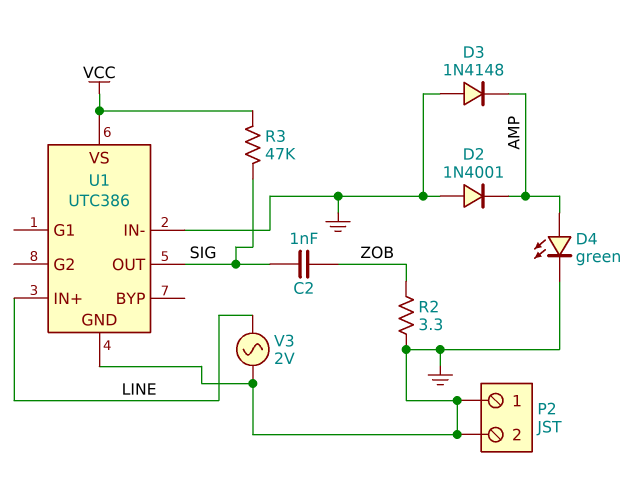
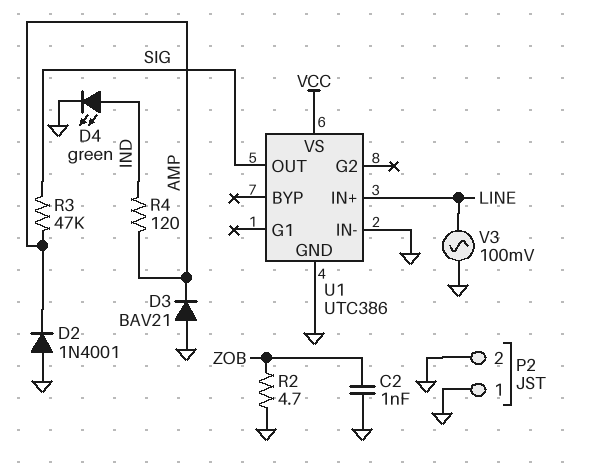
C2: 1nF (SIG, ZOB) -> 1nF (GND, ZOB)
D3: diode 1N4148 (A GND, K AMP) -> diode BAV21 (A GND, K AMP)
D4: LED green (A AMP, K GND) -> LED green (A IND, K GND)
R2: 3.3 (GND, ZOB) -> 4.7 (GND, ZOB)
R3: 47k (SIG, VCC) -> 47k (AMP, SIG)
R4: none -> 120 (AMP, IND)
V3: AC 2V (GND, LINE) -> AC 100mV (GND, LINE)

